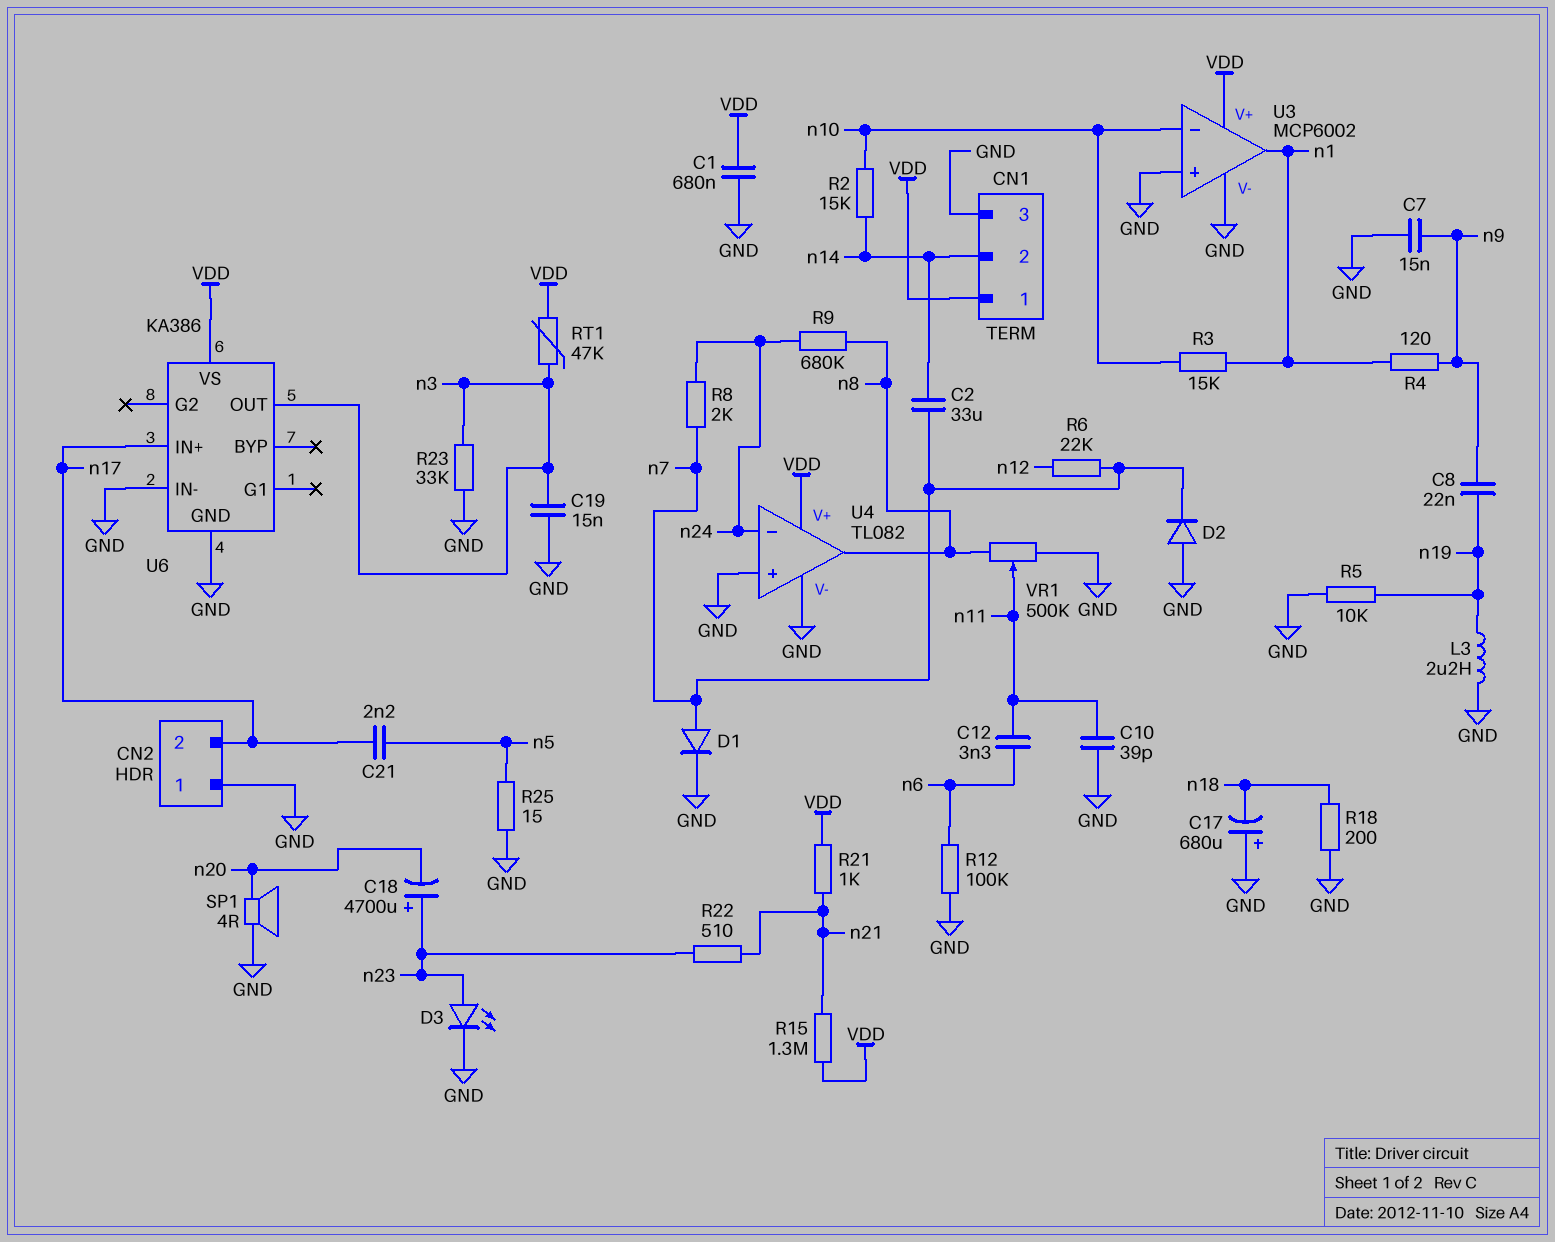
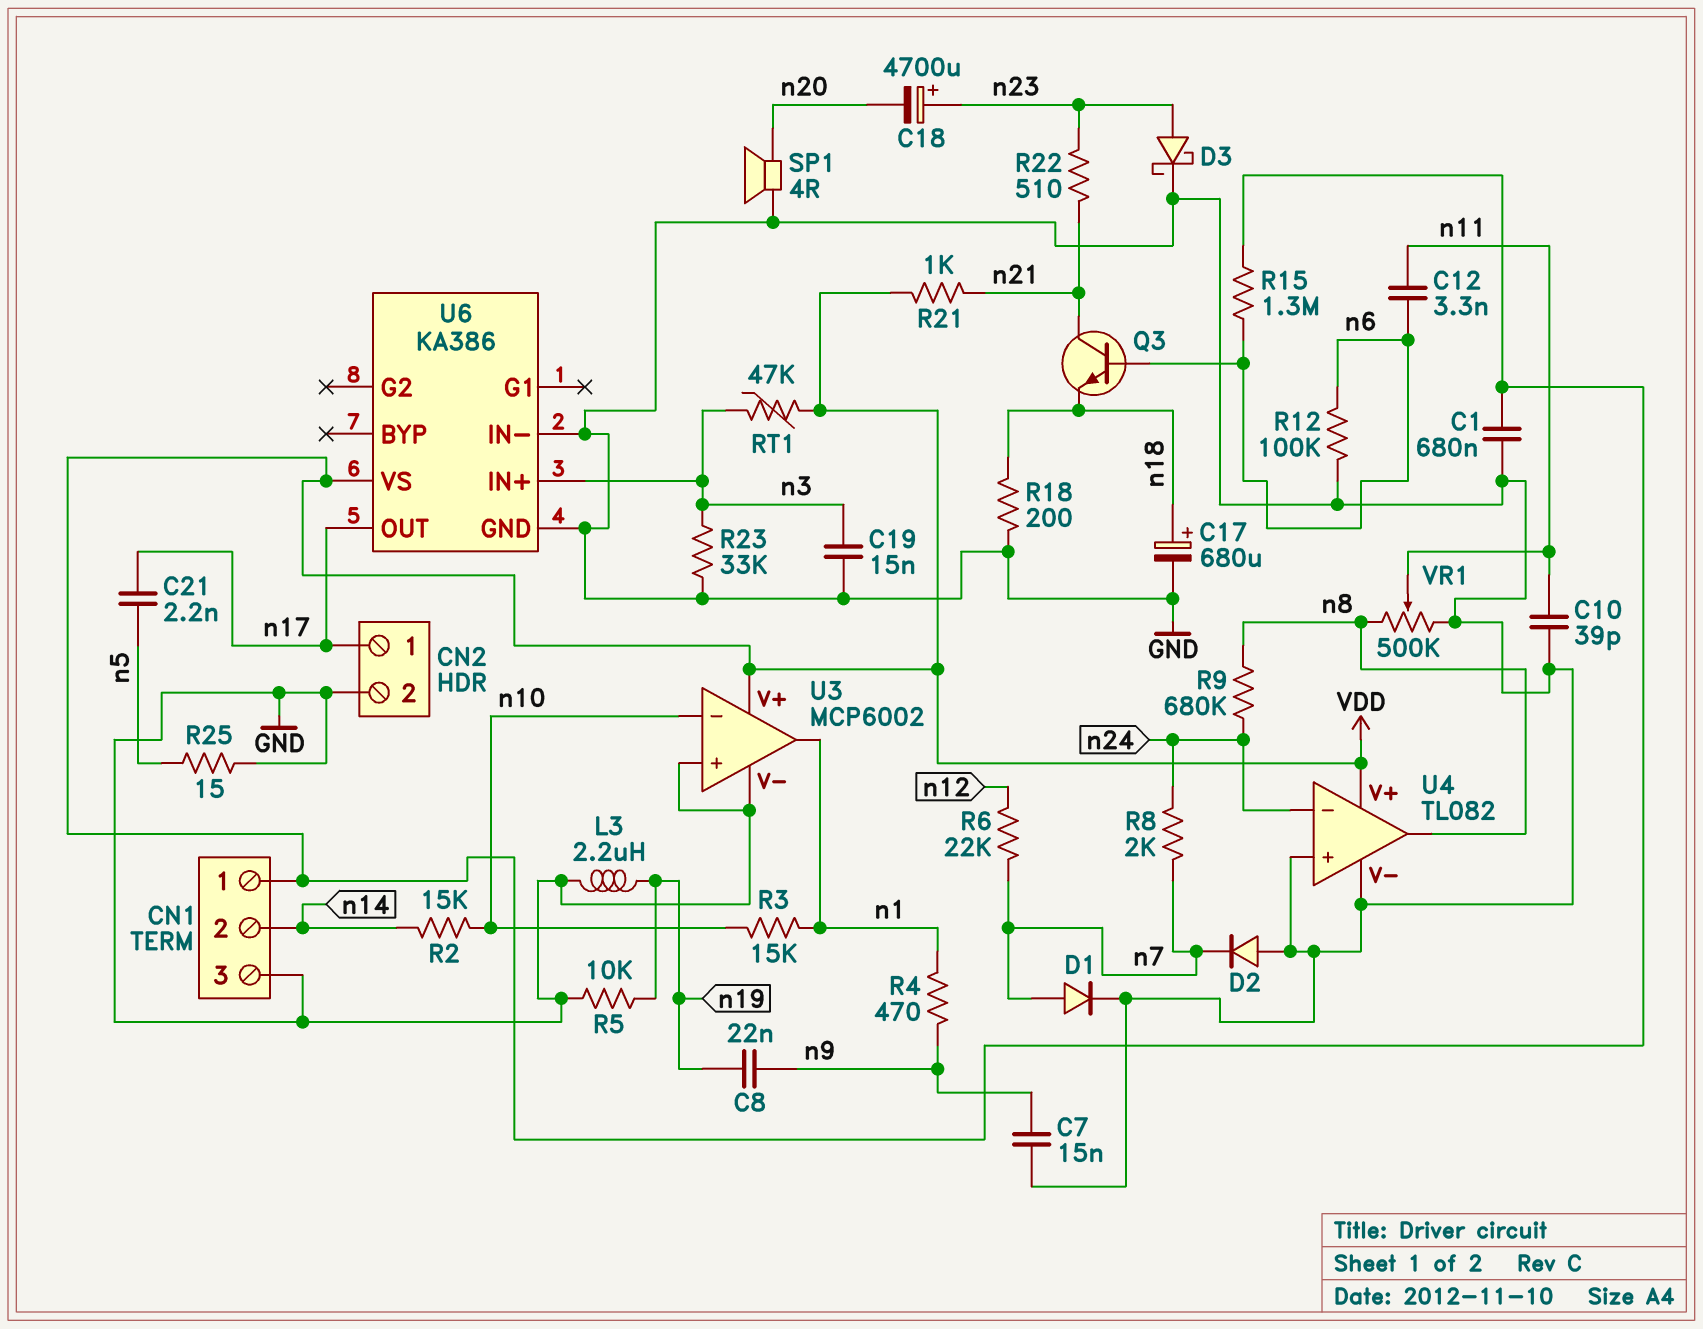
C2: 33uF (n7, n14) -> none
C17: 680uF (plus GND, minus n18) -> 680uF (plus n18, minus GND)
CN2 pin 1: GND -> n17
CN2 pin 2: n17 -> GND
D3: LED (A n23, K GND) -> schottky (A n23, K GND)
Q3: none -> NPN (B n6, C n21, E n18)
R4: 120 (n1, n9) -> 470 (n1, n9)
R15: 1.3M (VDD, n21) -> 1.3M (VDD, n6)
U6 pin IN+: n17 -> n3
U6 pin OUT: n3 -> n17

